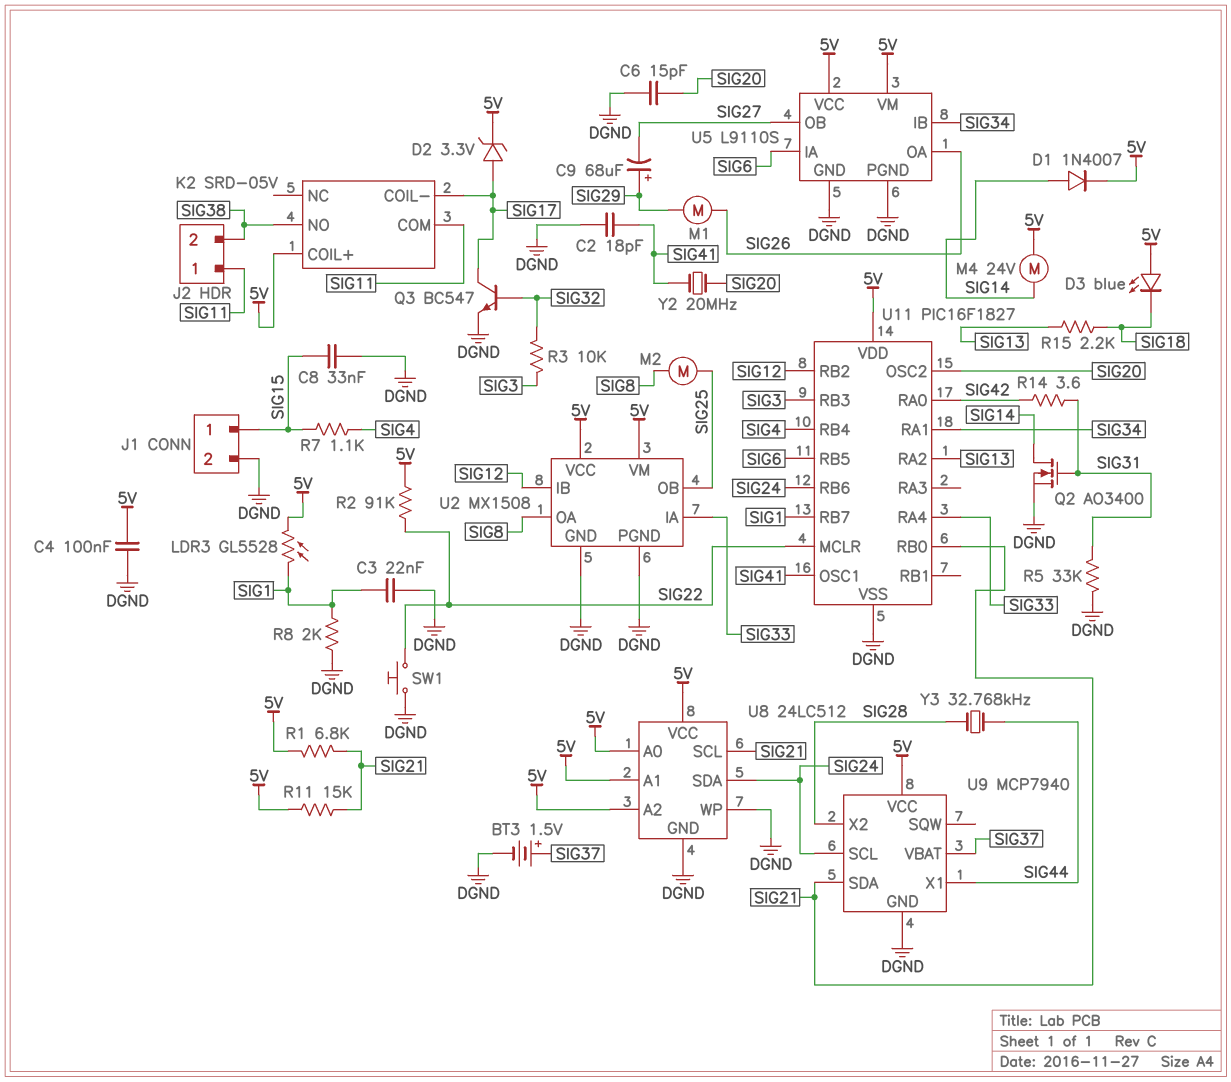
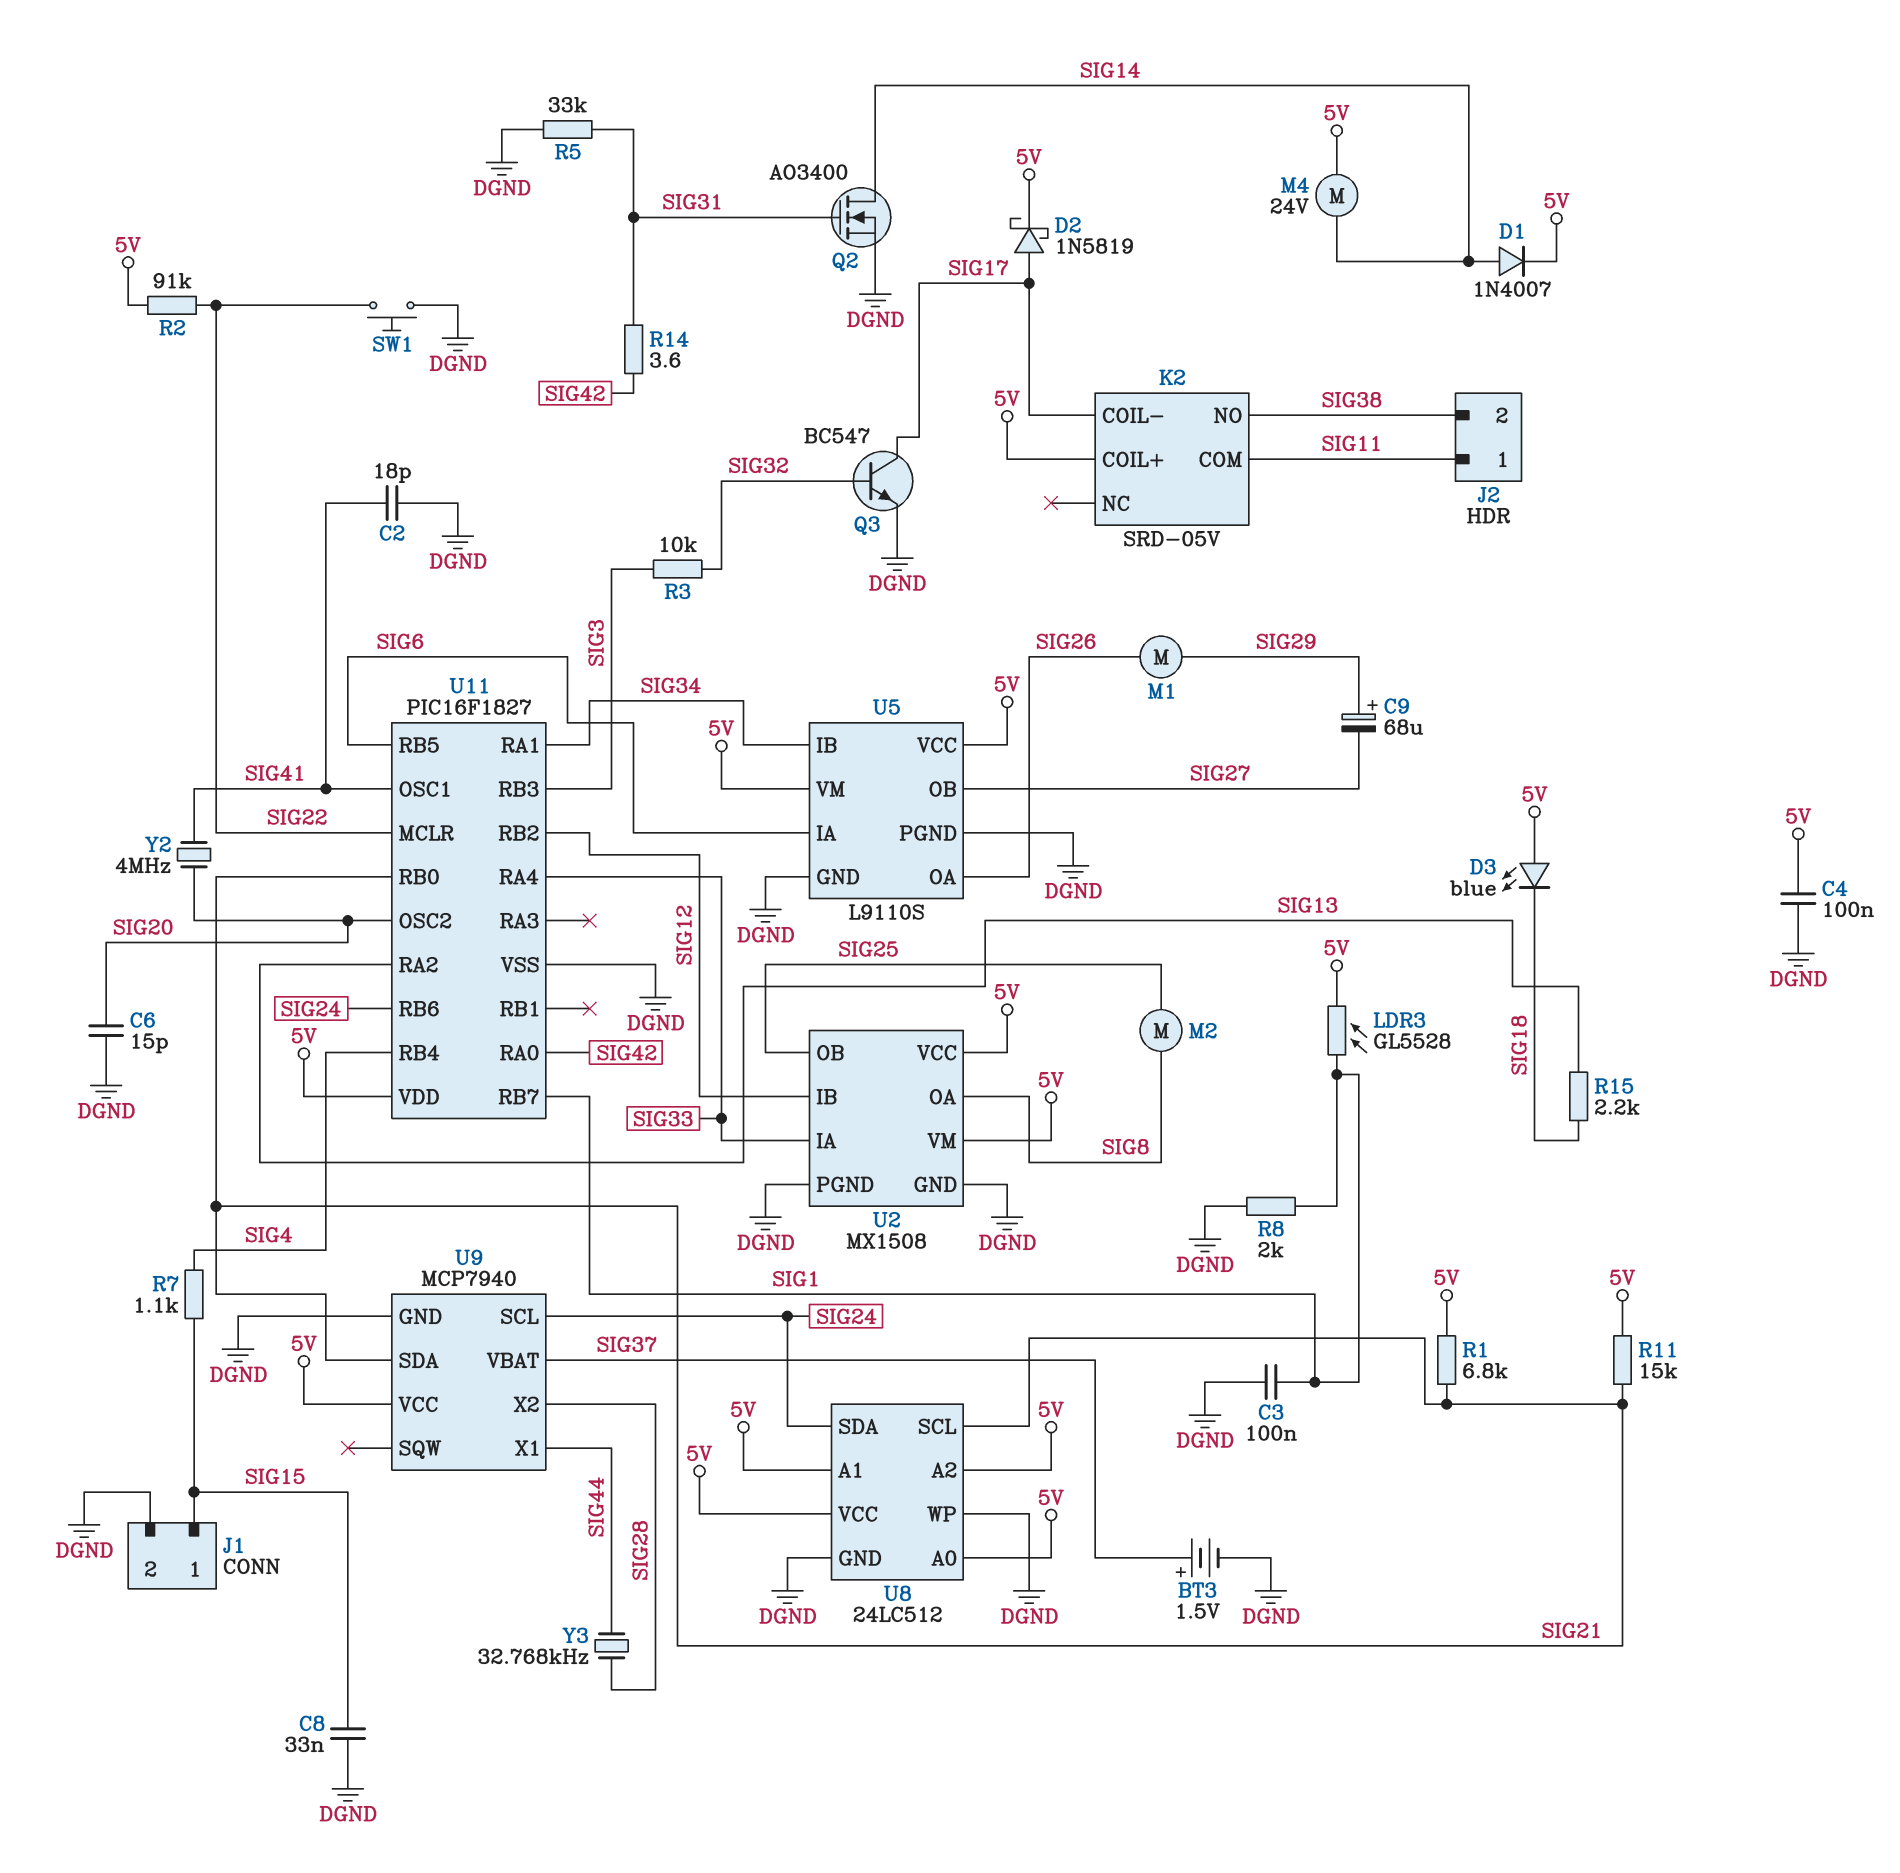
C3: 22nF (DGND, SIG1) -> 100nF (DGND, SIG1)
D2: zener 3.3V (A SIG17, K 5V) -> schottky 1N5819 (A SIG17, K 5V)
Y2: 20MHz (SIG20, SIG41) -> 4MHz (SIG20, SIG41)

